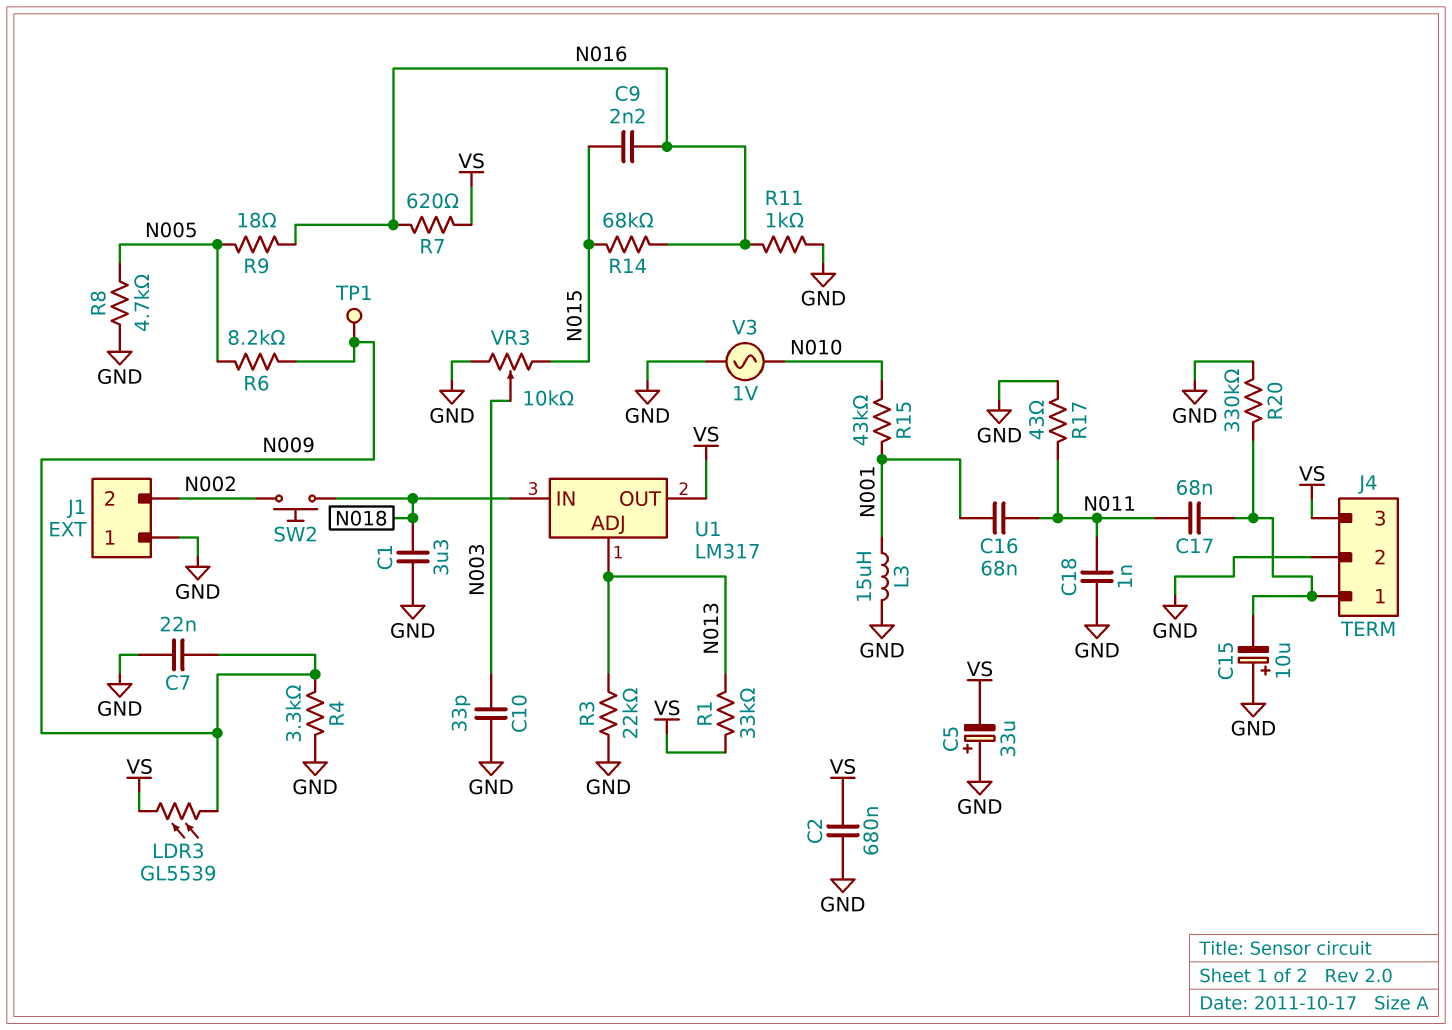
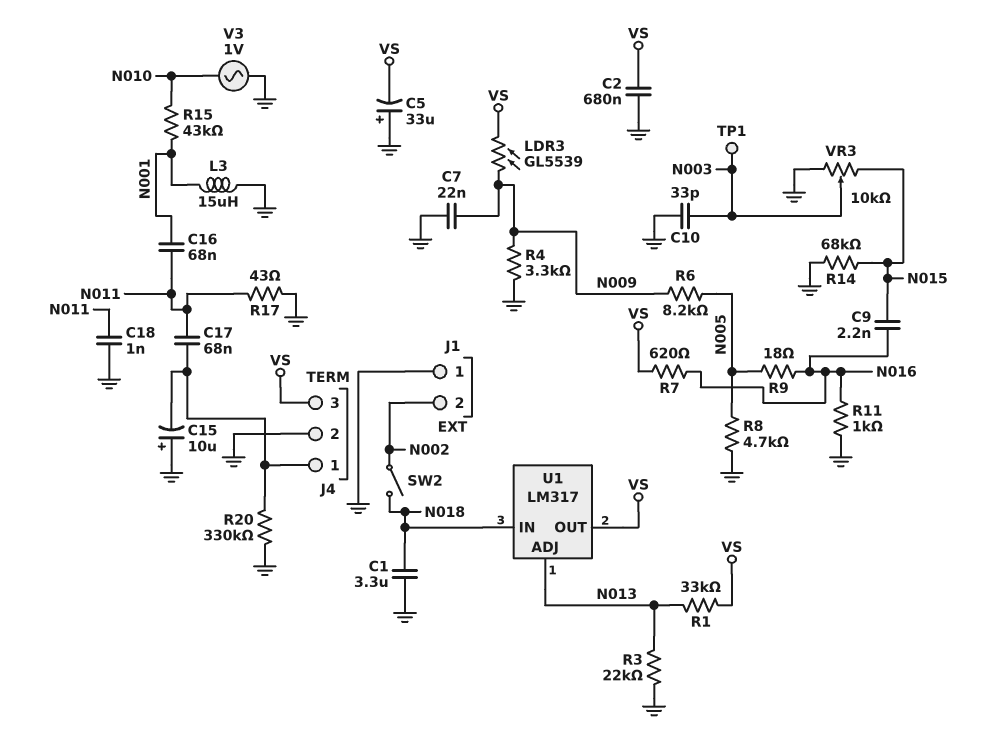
R14: 68k (N015, N016) -> 68k (GND, N015)
SW2: button (N002, N018) -> switch (N002, N018)
TP1: test point (N009) -> test point (N003)

